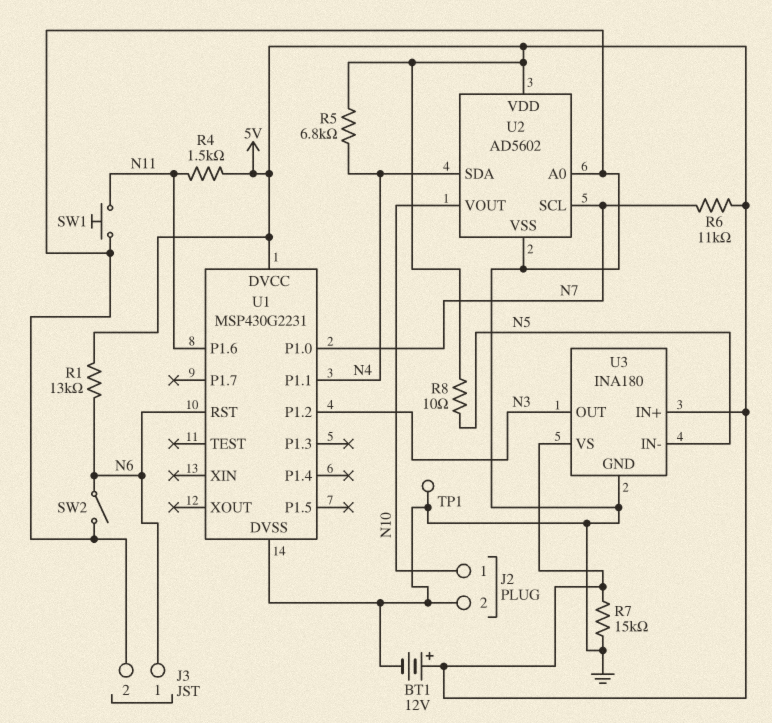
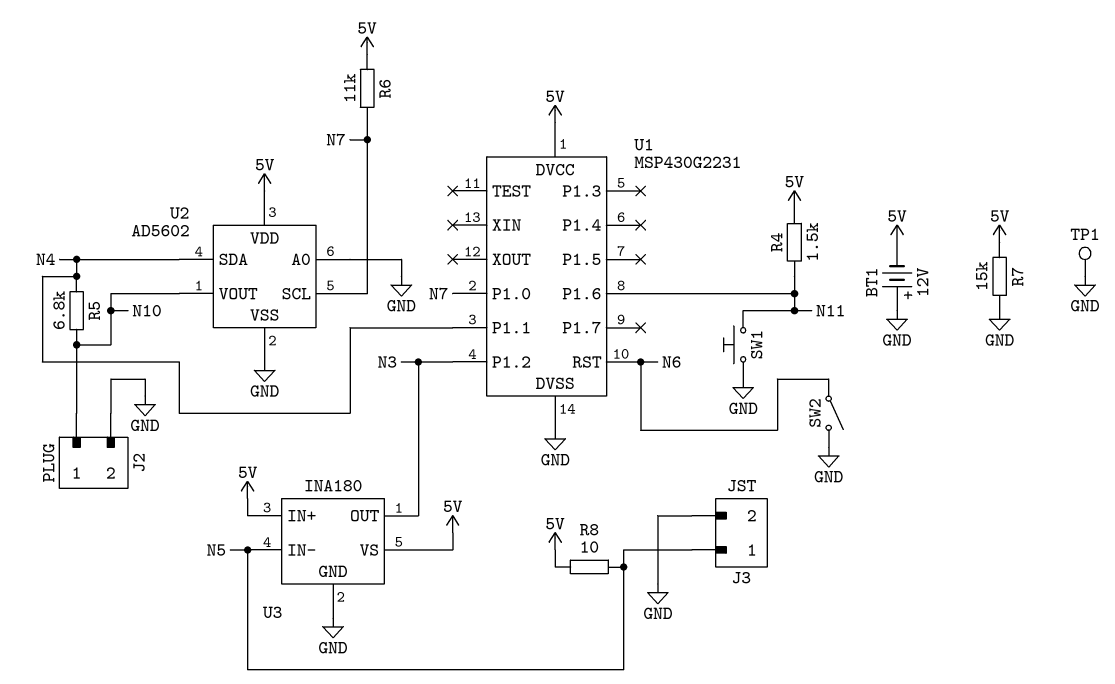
BT1: 12V (plus 5V, minus GND) -> 12V (plus GND, minus 5V)
J3 pin 1: N6 -> N5
R1: 13k (5V, N6) -> none
R5: 6.8k (5V, N4) -> 6.8k (N4, N10)

